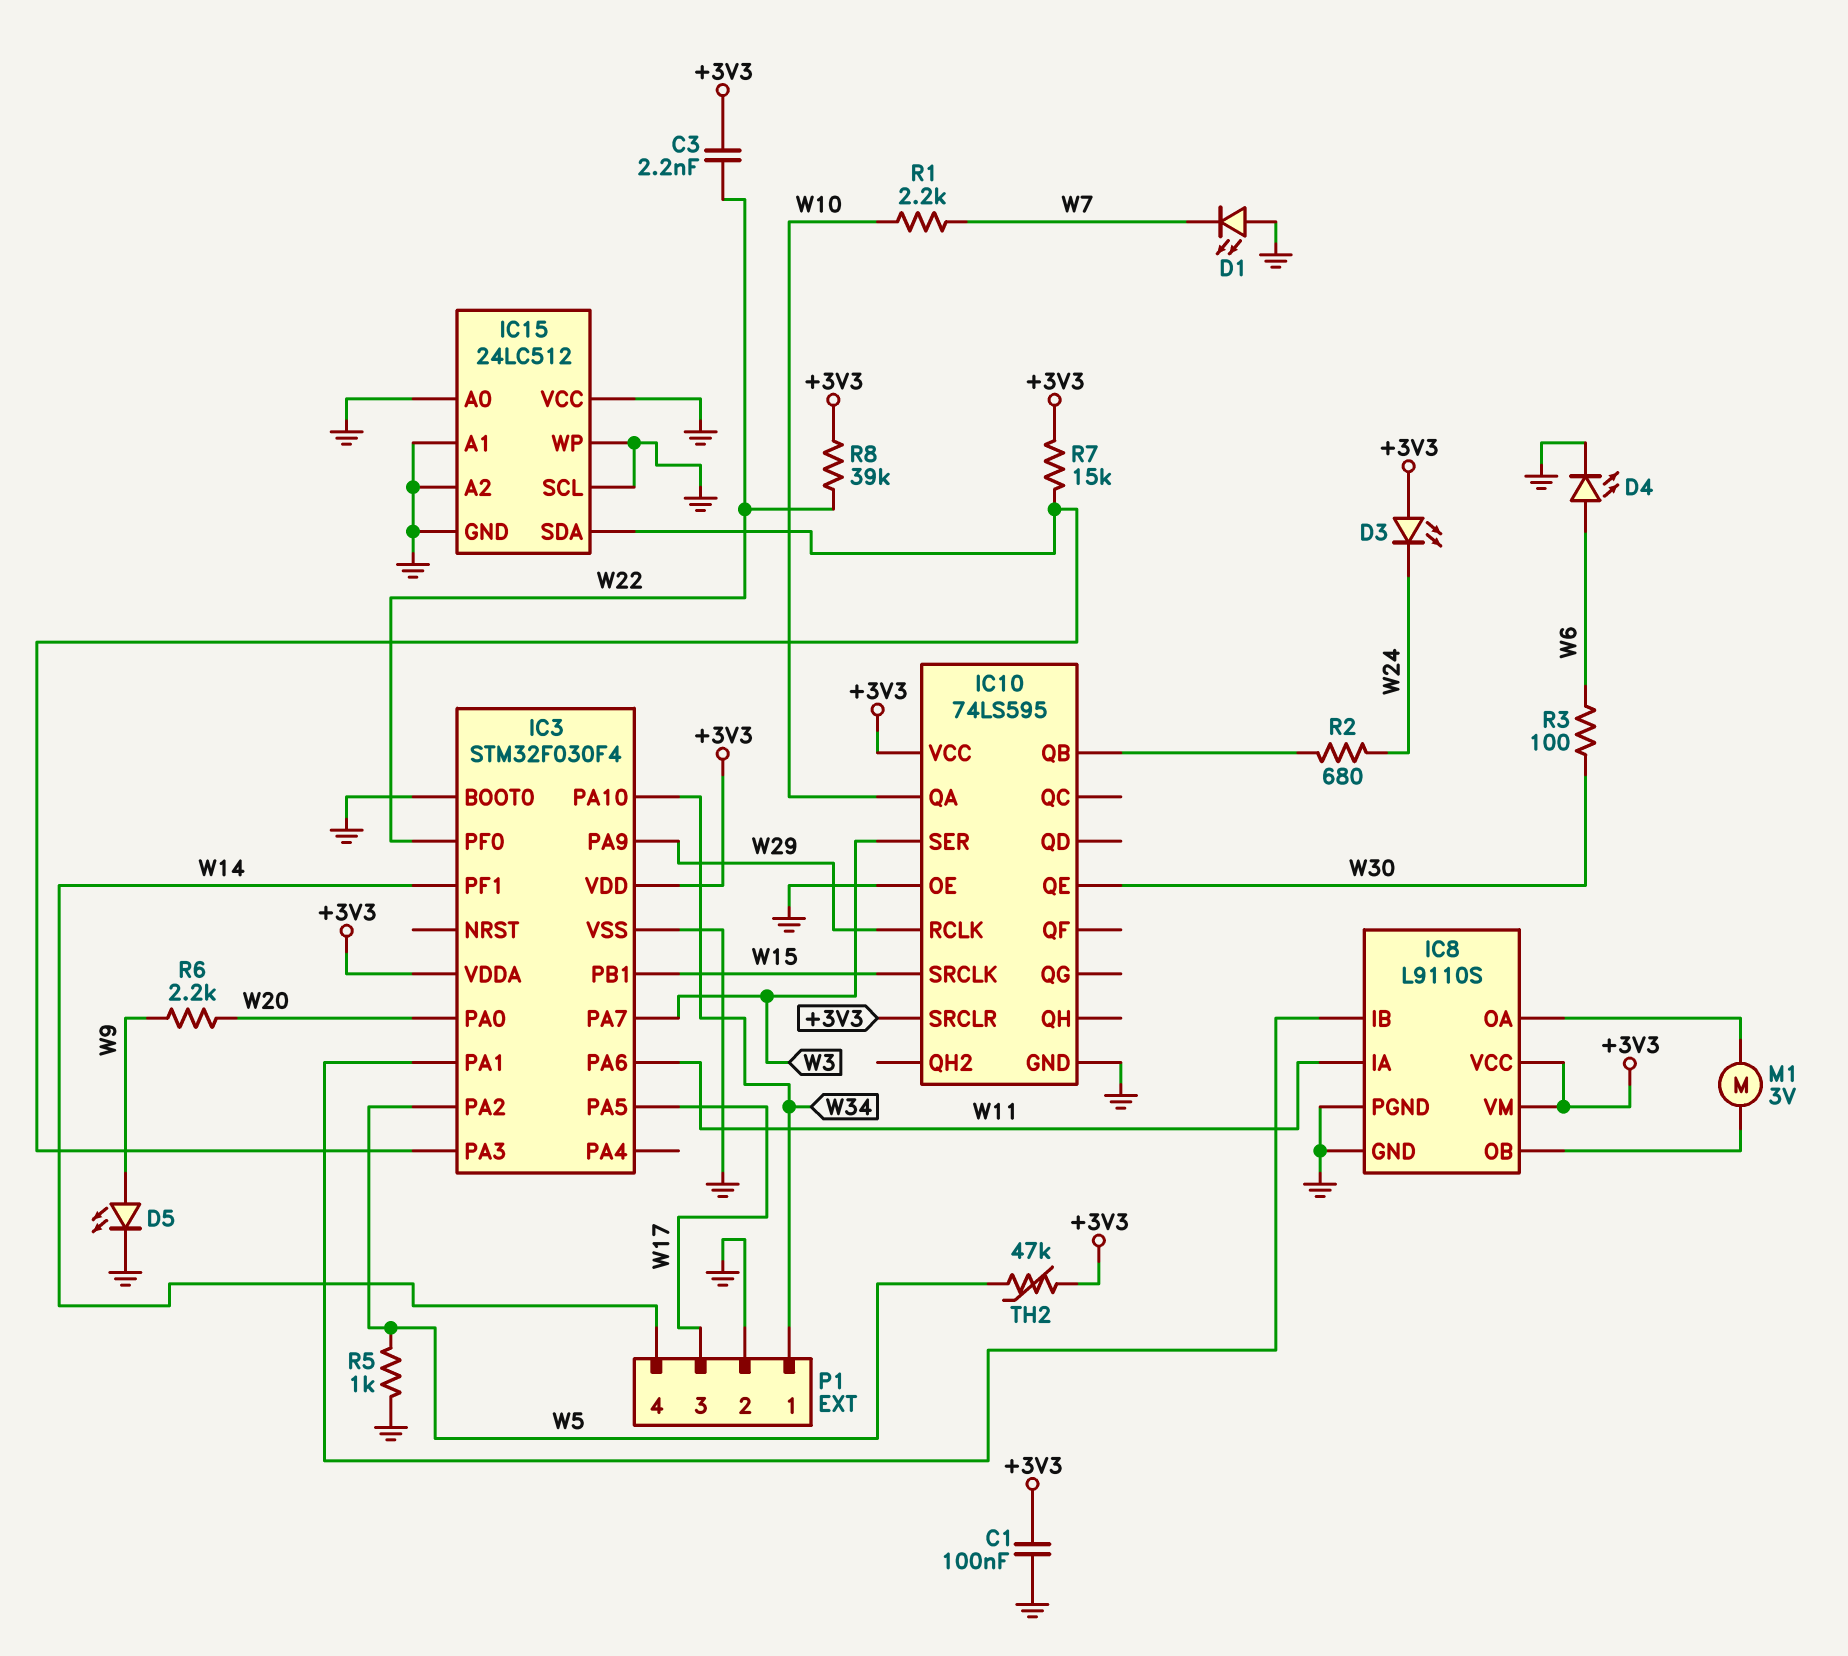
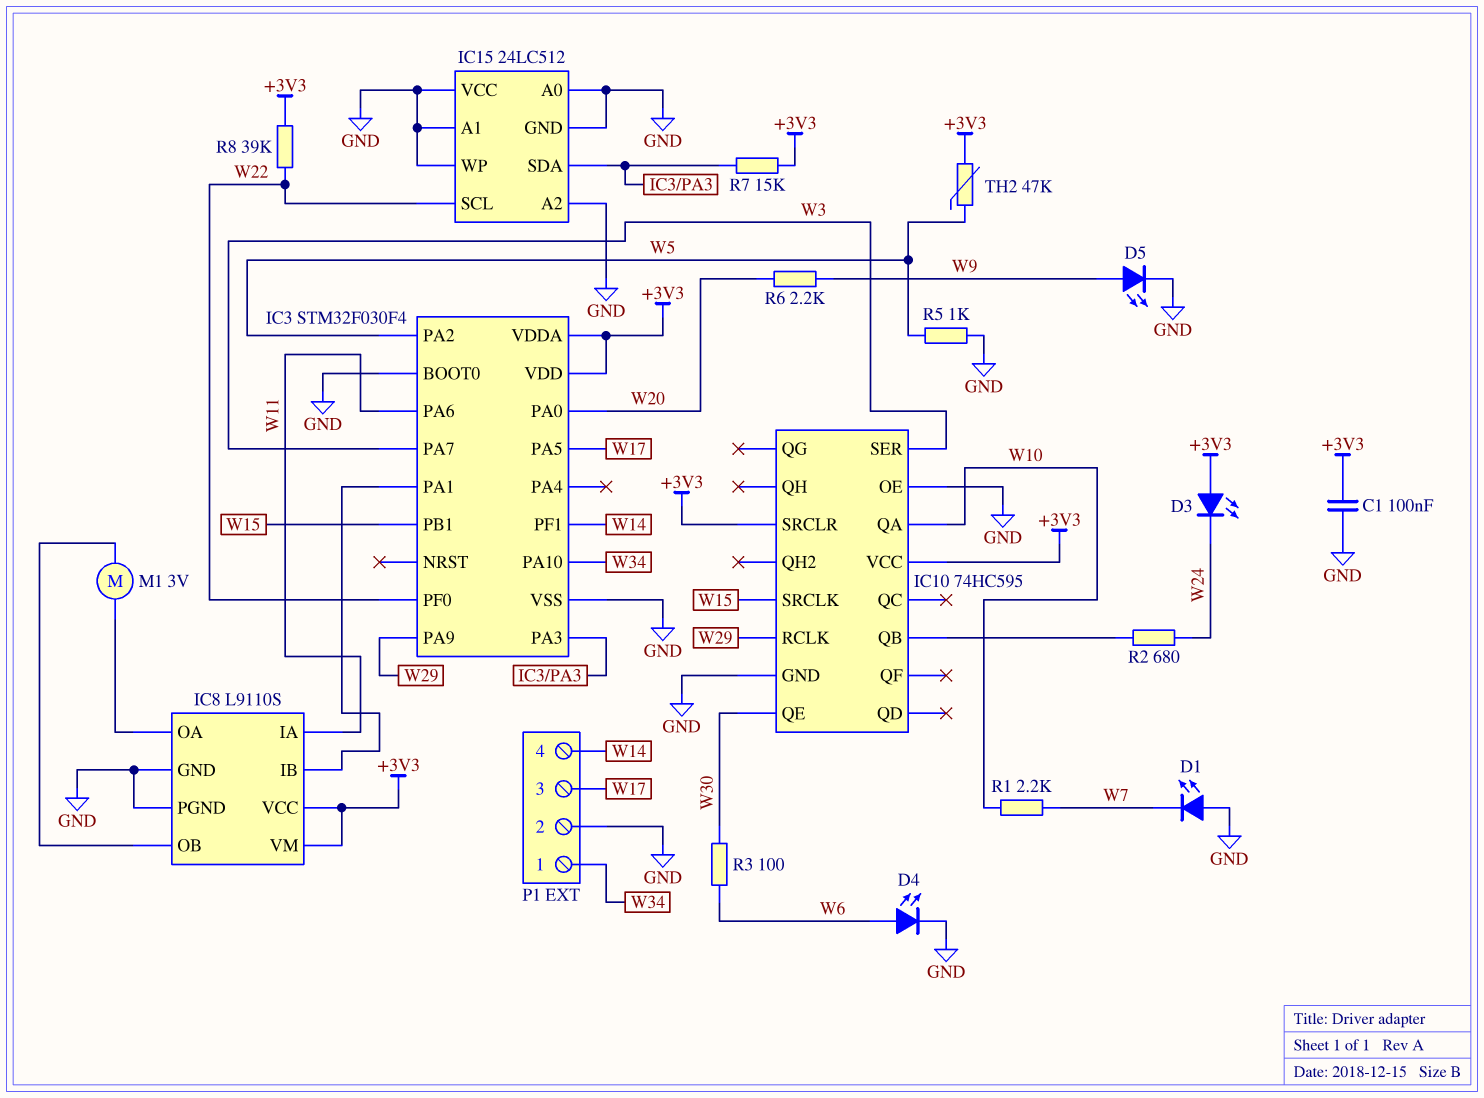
C3: 2.2nF (+3V3, W22) -> none
IC10: 74LS595 -> 74HC595
IC15 pin SCL: GND -> W22

